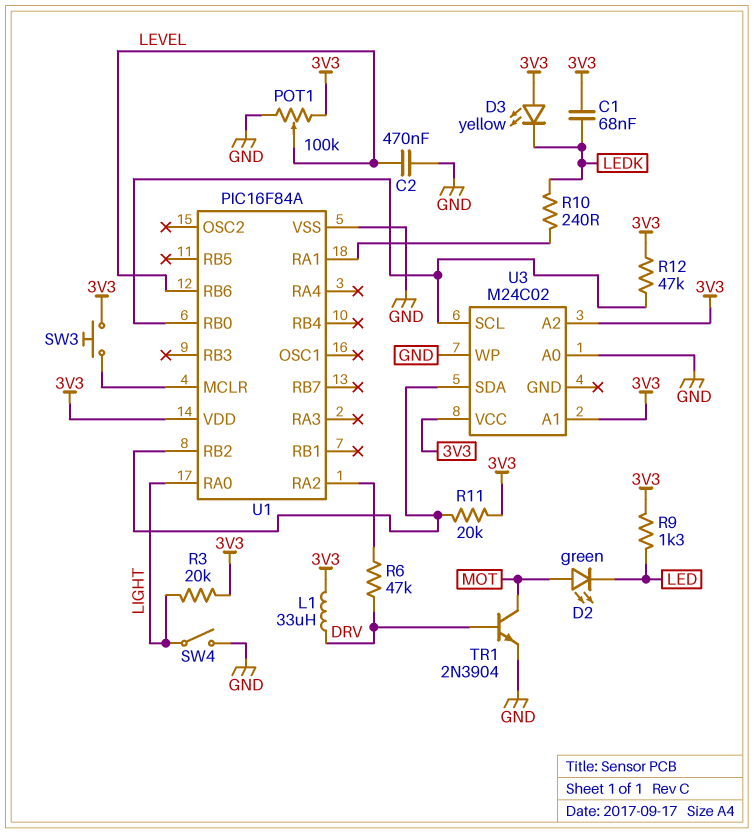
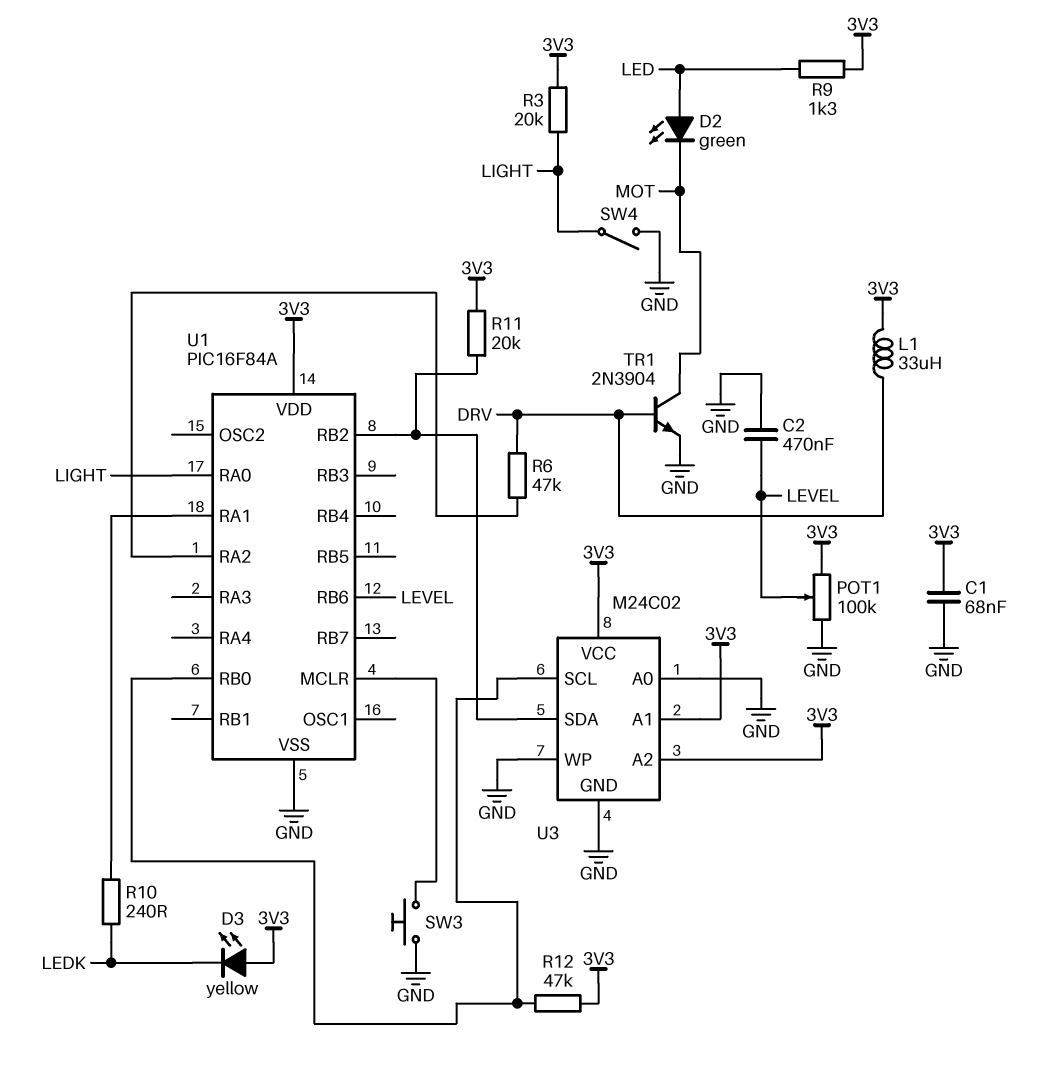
C1: 68nF (3V3, LEDK) -> 68nF (3V3, GND)
D2: LED green (A MOT, K LED) -> LED green (A LED, K MOT)
SW3: button (3V3, U1/MCLR) -> button (GND, U1/MCLR)
U3 pin GND: none -> GND

